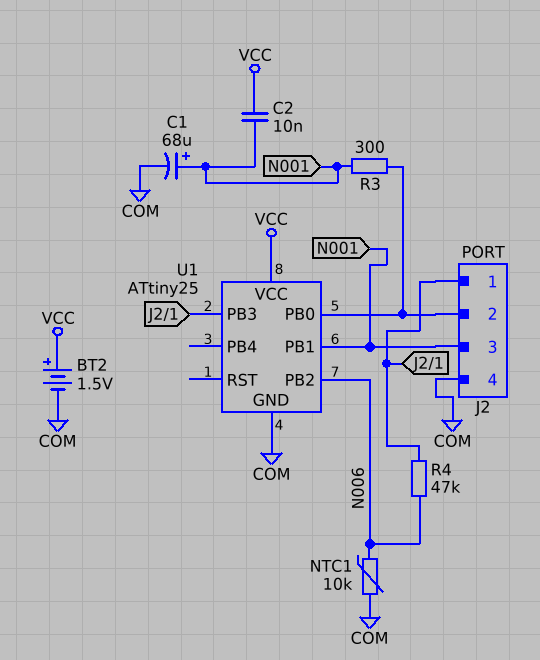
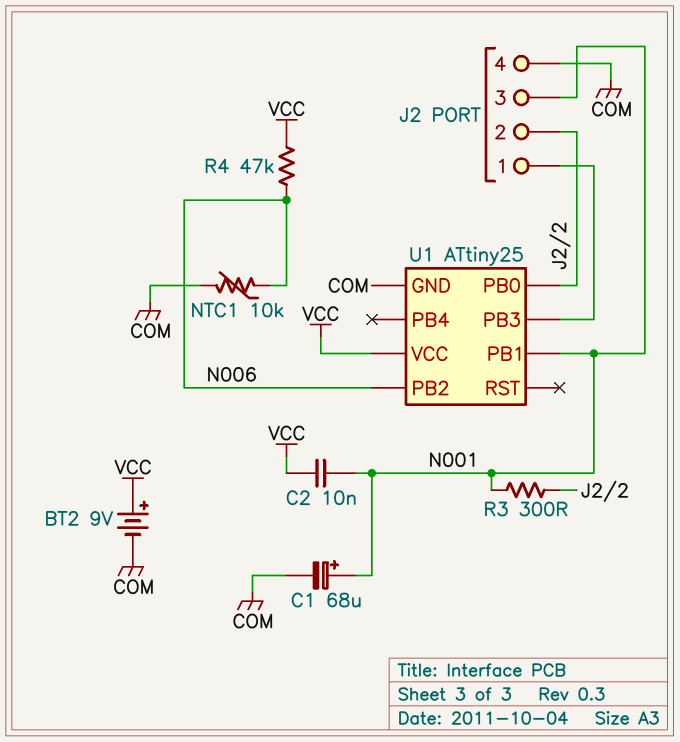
BT2: 1.5V (plus VCC, minus COM) -> 9V (plus VCC, minus COM)
R4: 47k (J2/1, N006) -> 47k (N006, VCC)

